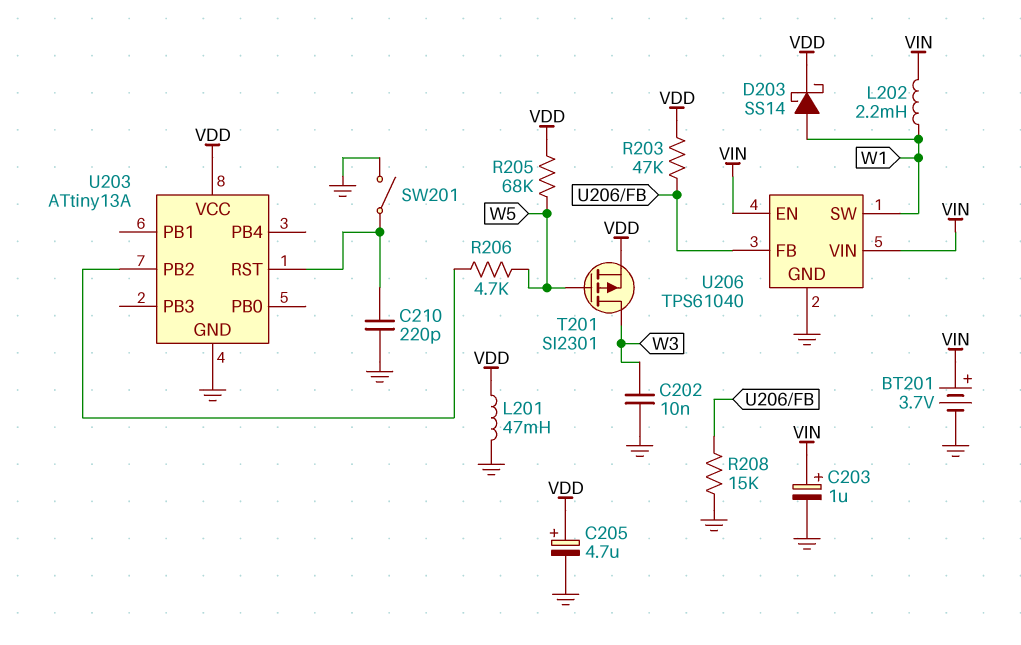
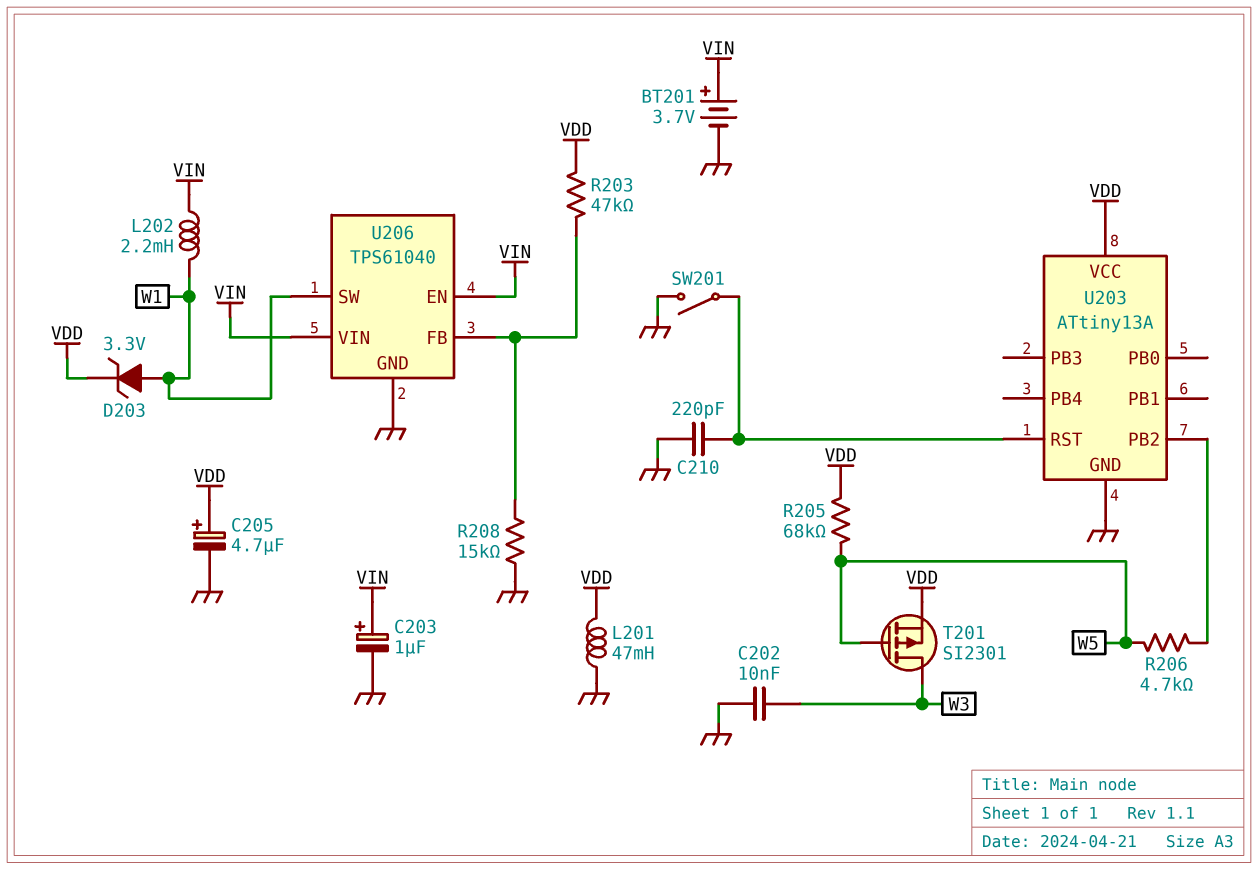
D203: schottky SS14 (A W1, K VDD) -> zener 3.3V (A W1, K VDD)

